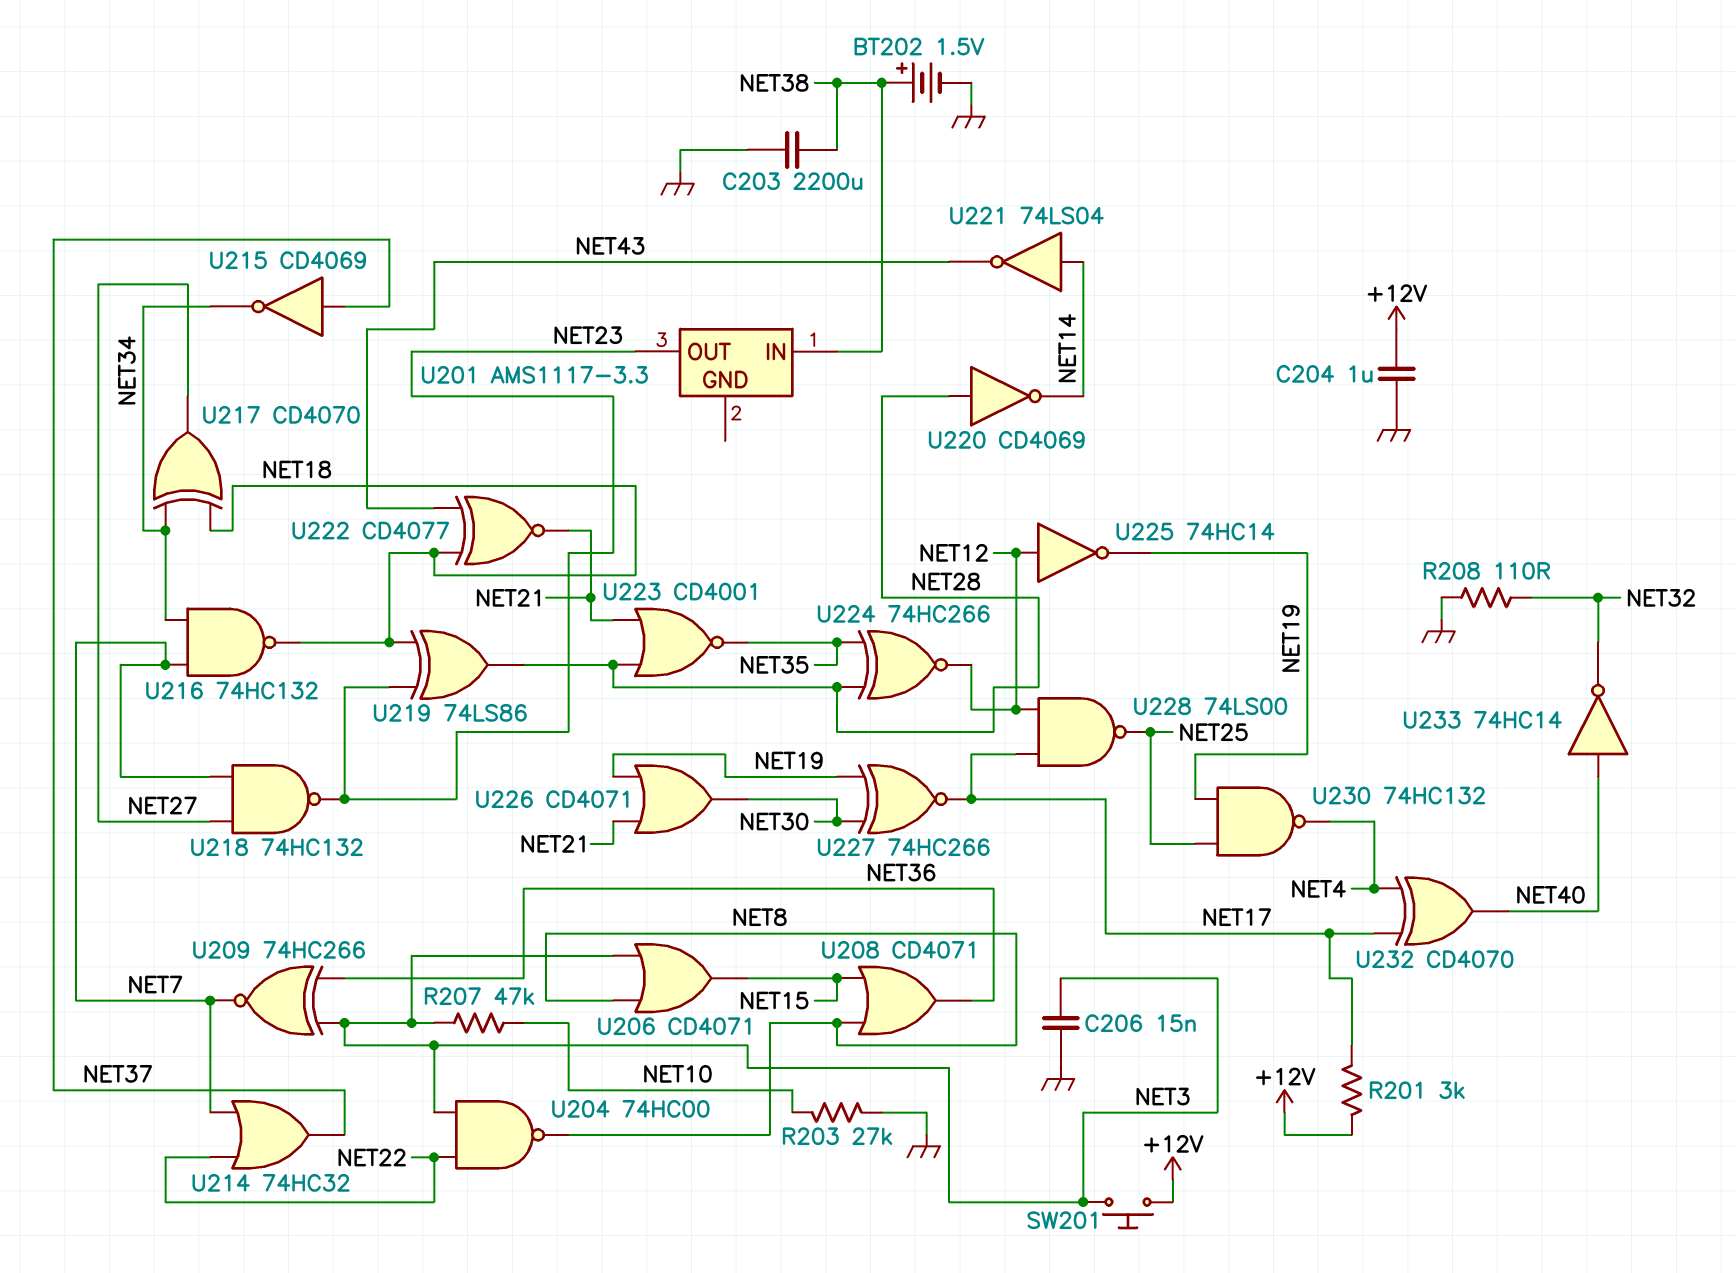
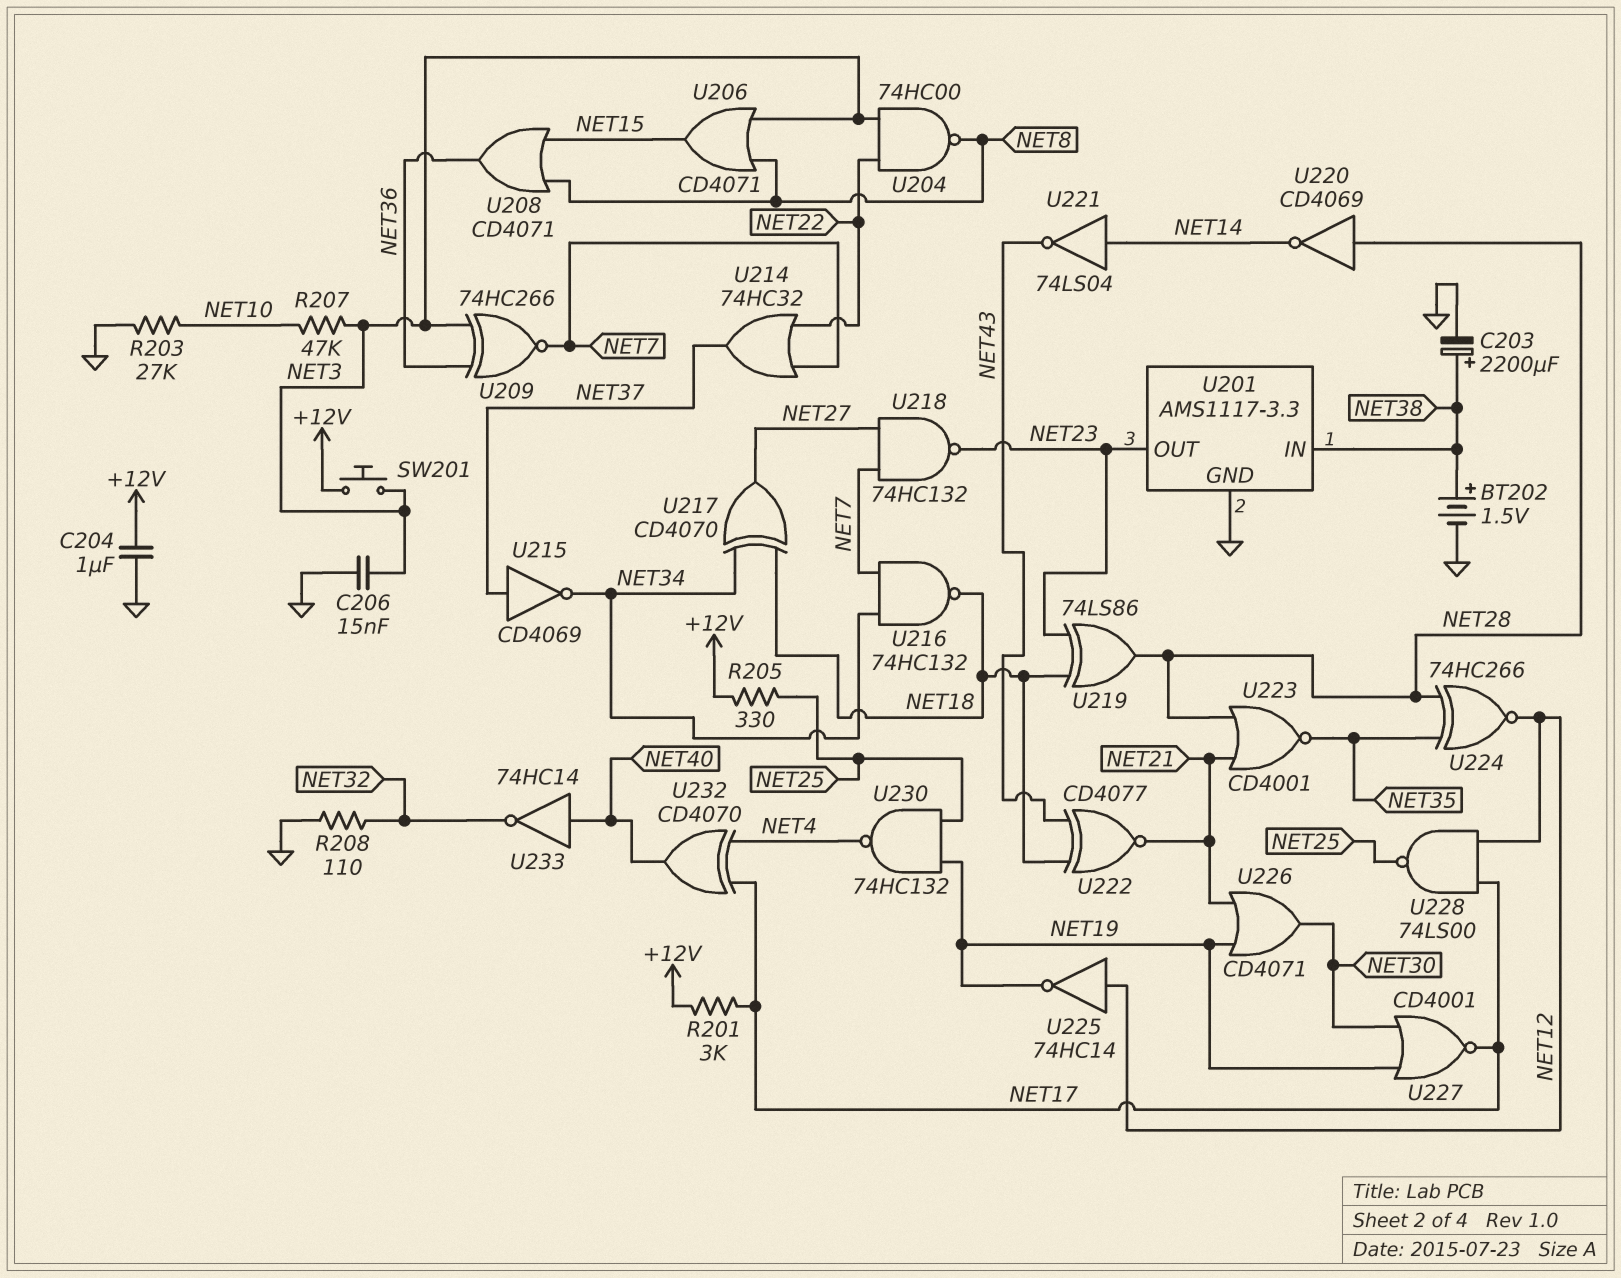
C203: 2200uF (GND, NET38) -> 2200uF (plus NET38, minus GND)
R205: none -> 330 (+12V, NET25)
U201 pin GND: none -> GND
U227: XNOR 74HC266 (in NET19, in NET30, out NET17) -> NOR CD4001 (in NET19, in NET30, out NET17)

